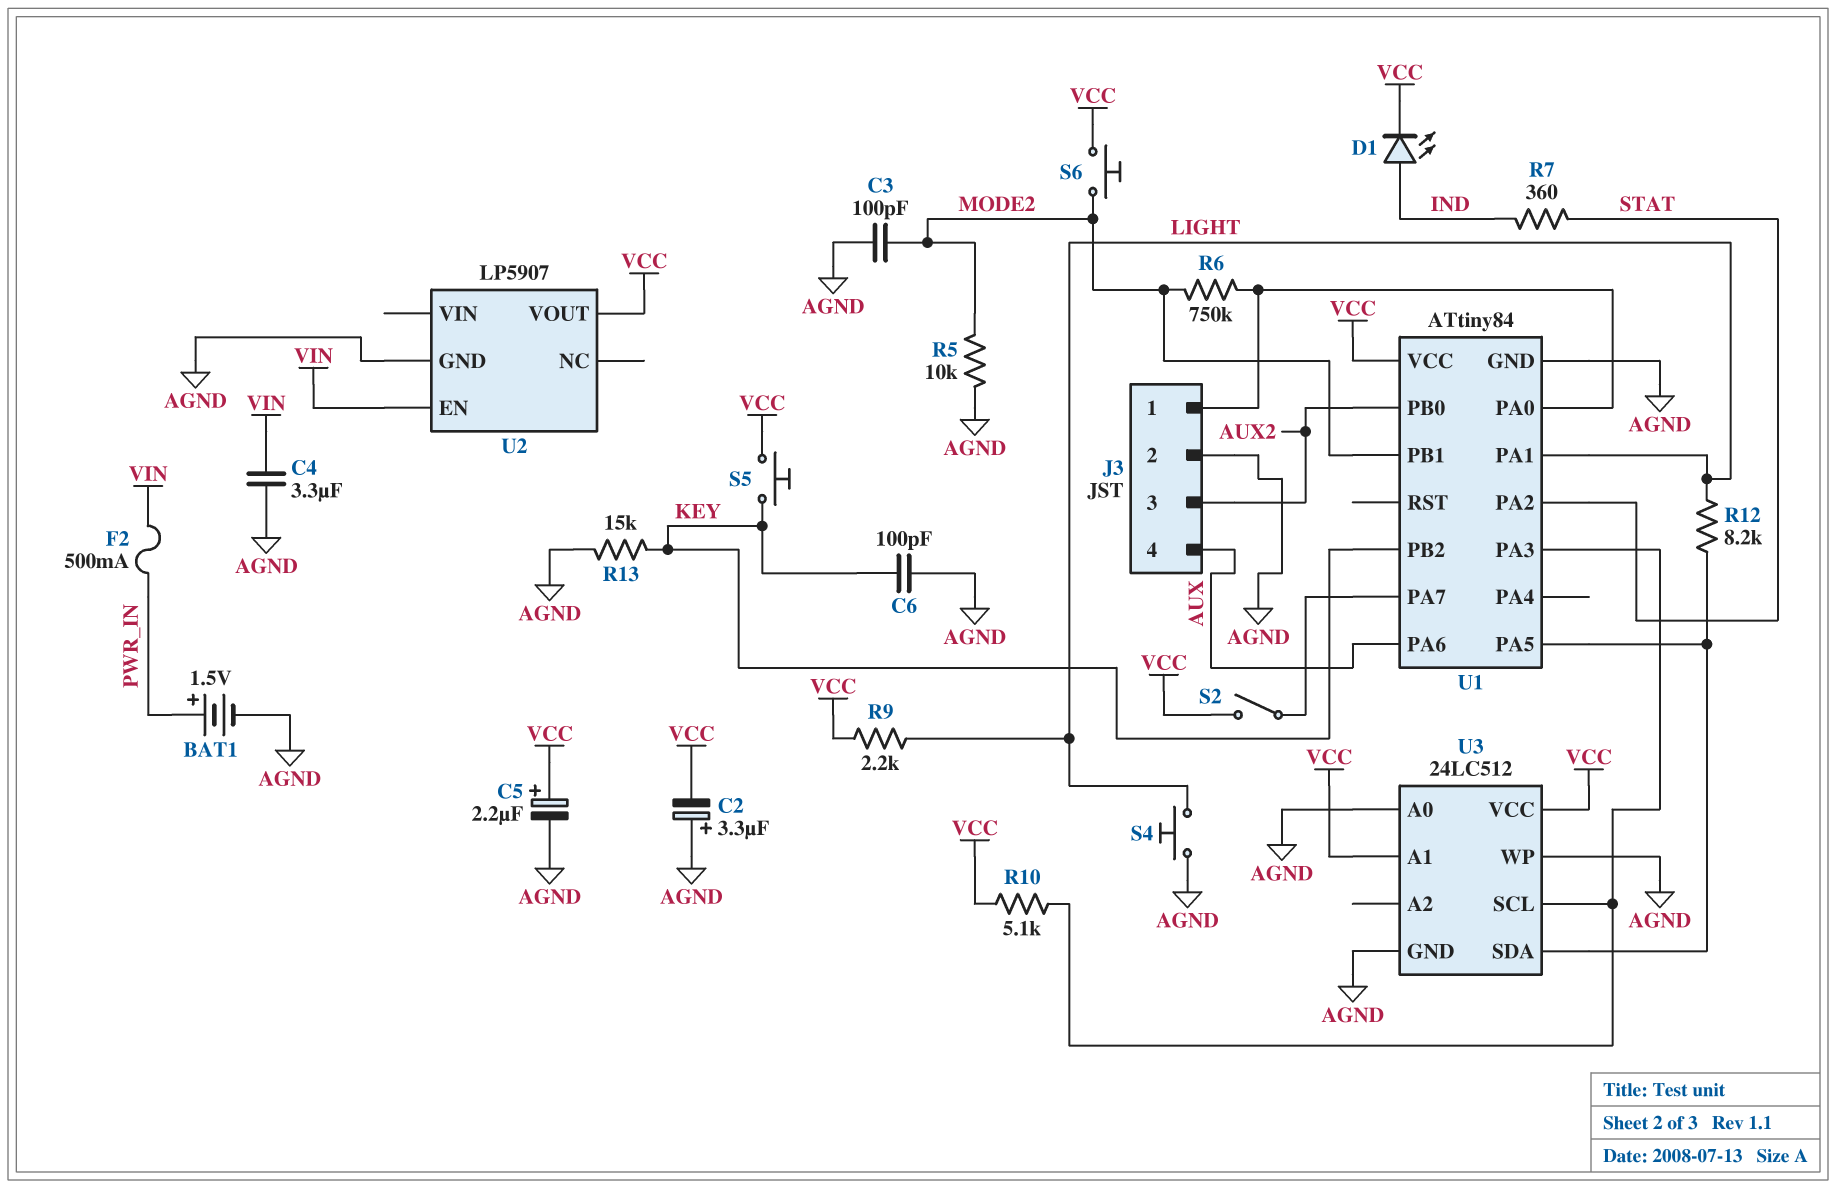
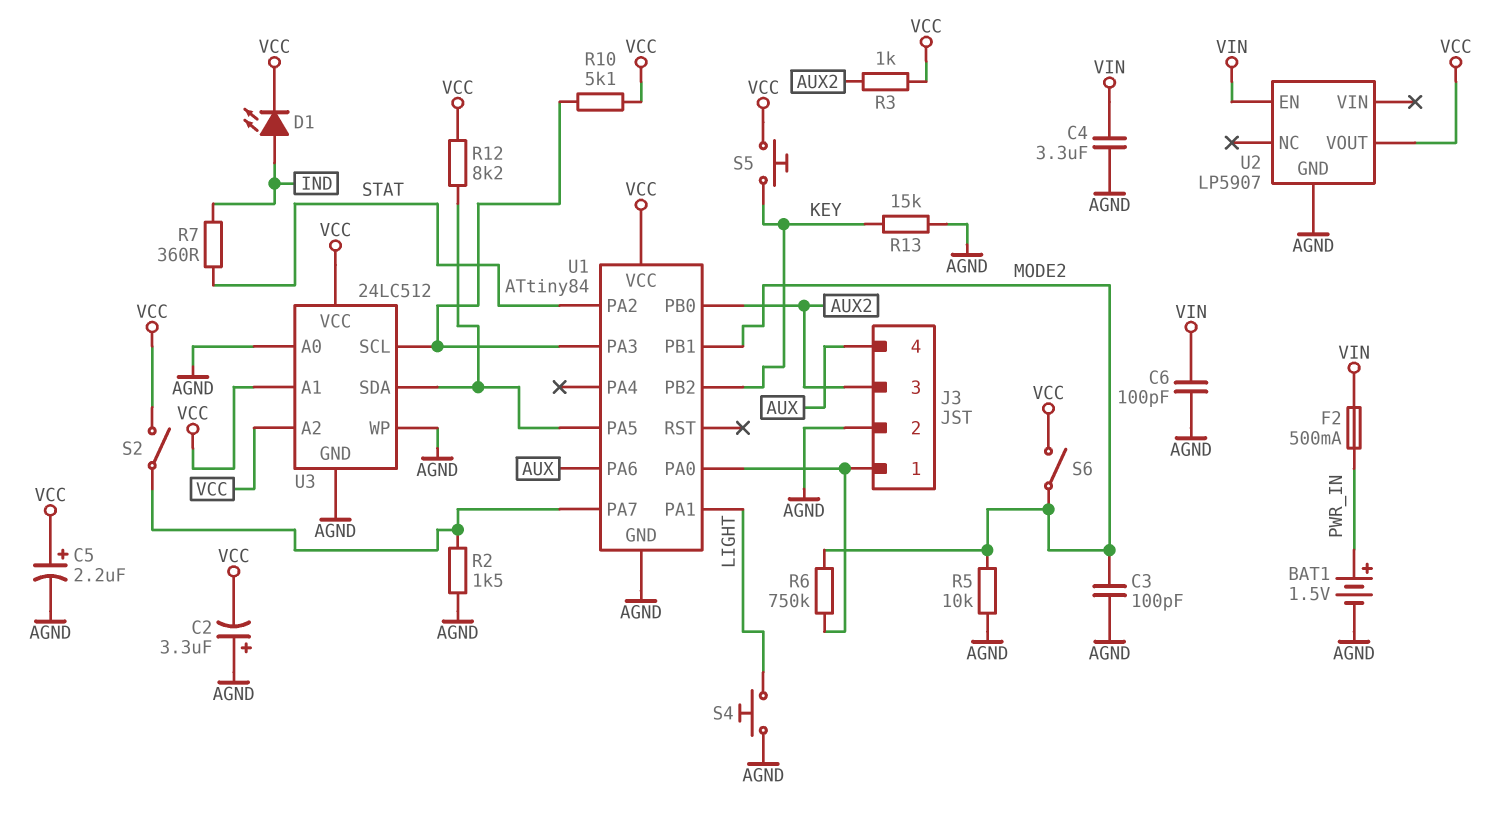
C6: 100pF (AGND, KEY) -> 100pF (AGND, VIN)
R2: none -> 1.5k (AGND, U1/PA7)
R3: none -> 1k (AUX2, VCC)
R9: 2.2k (LIGHT, VCC) -> none
R12: 8.2k (LIGHT, U1/PA5) -> 8.2k (U1/PA5, VCC)
S6: button (MODE2, VCC) -> switch (MODE2, VCC)
U3 pin A2: none -> VCC

